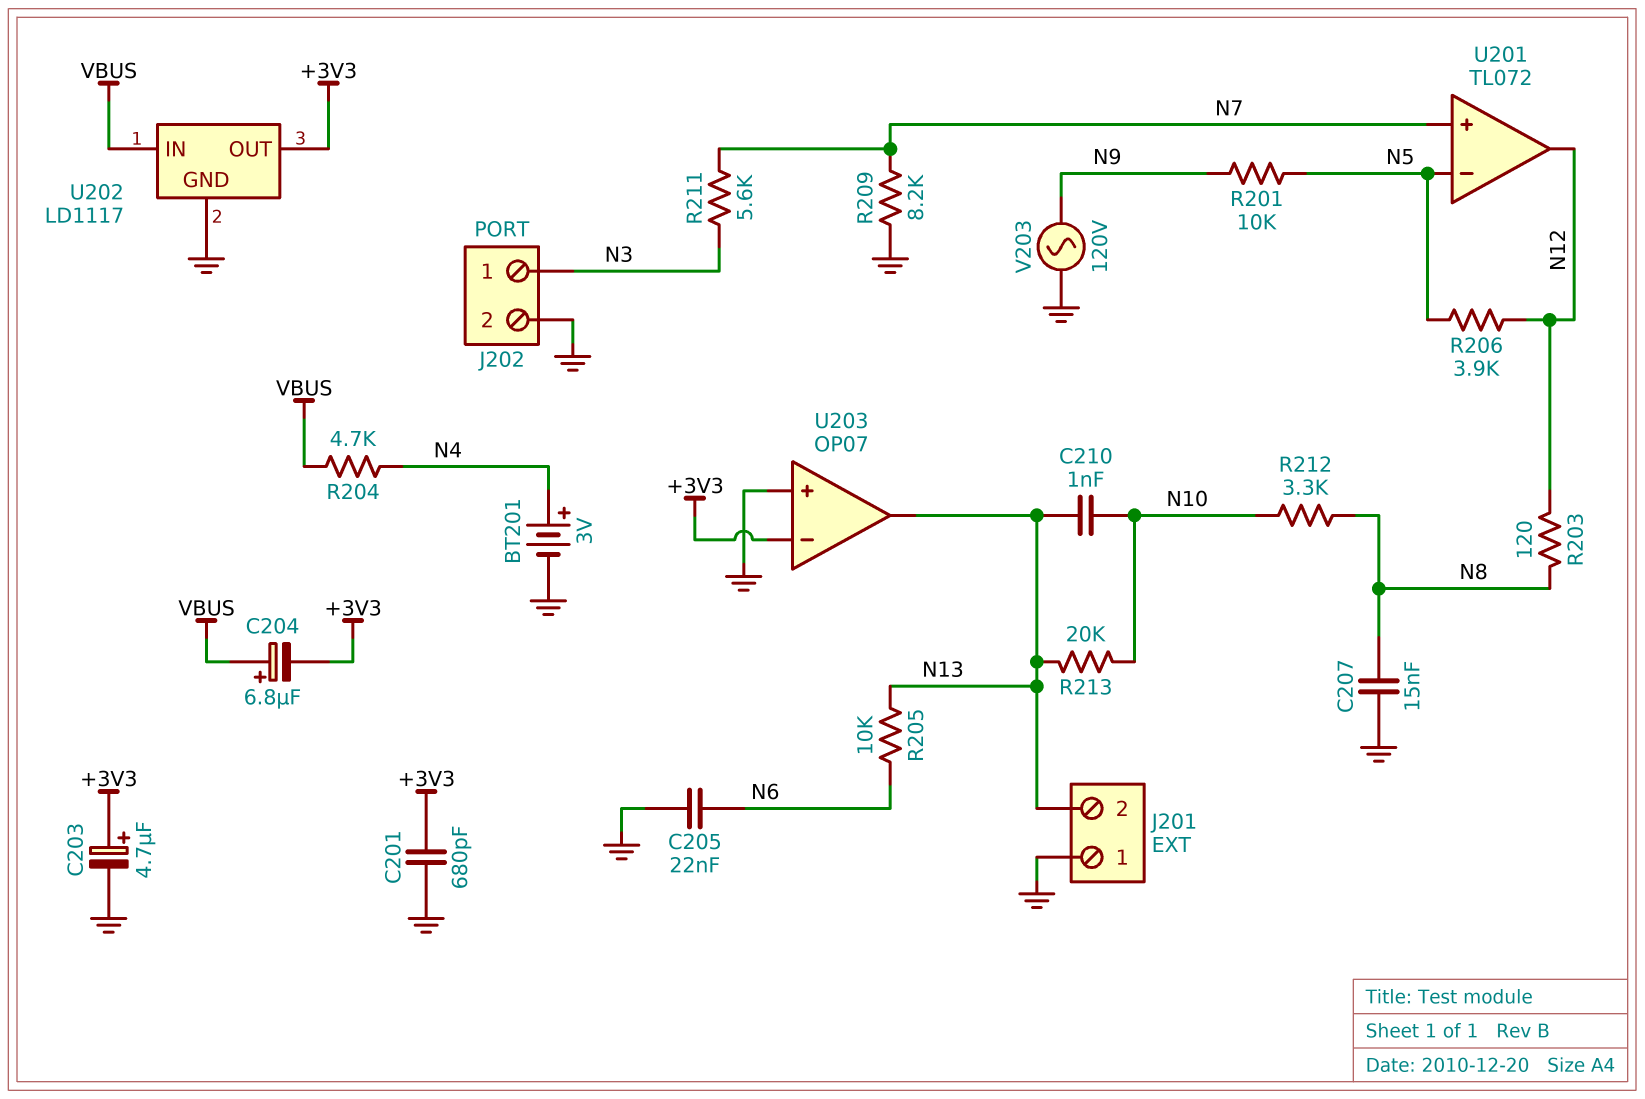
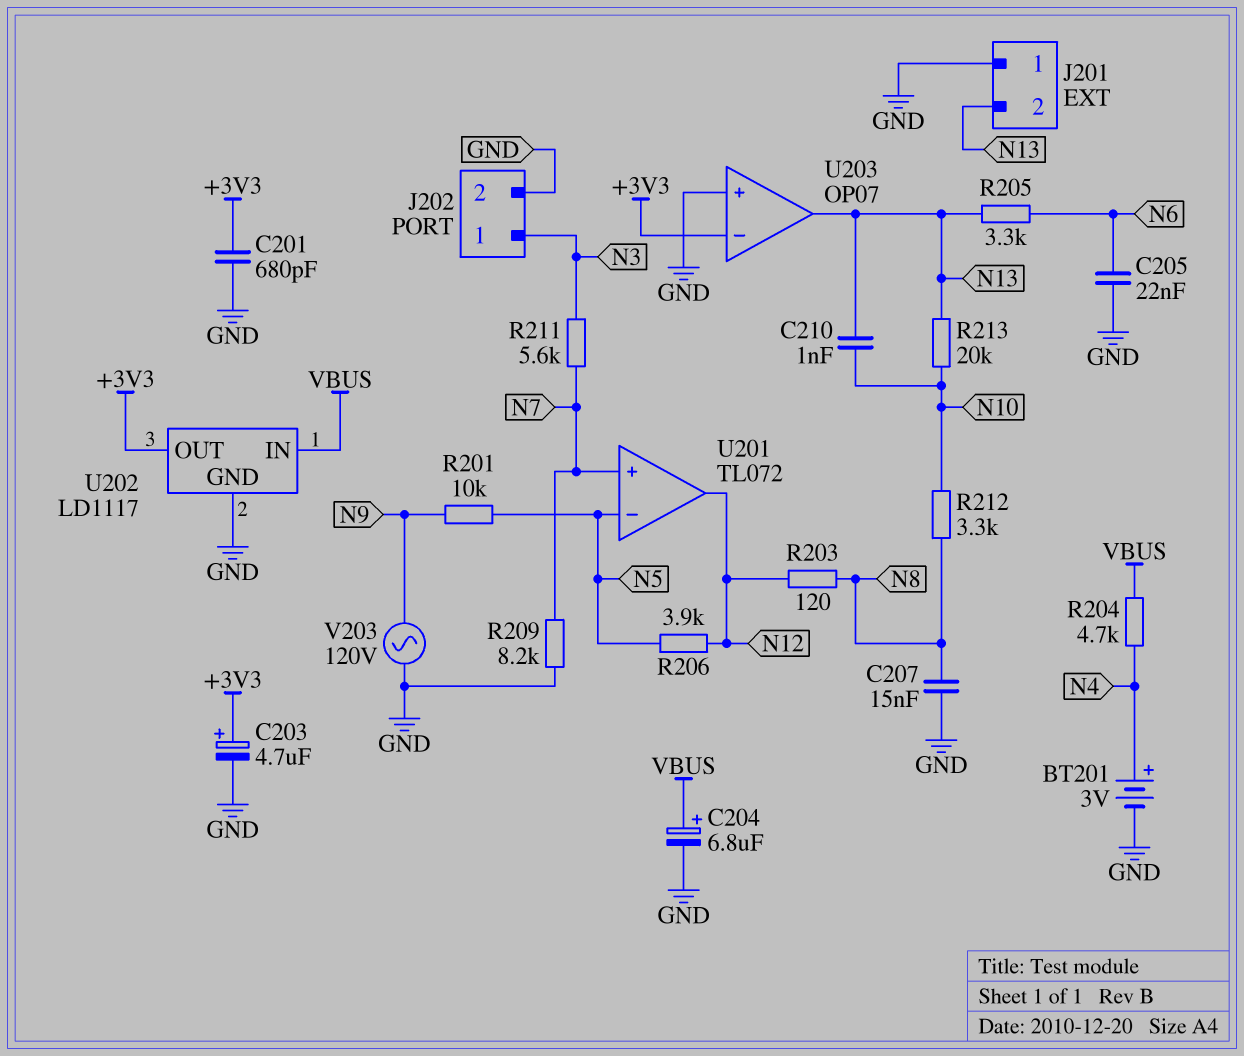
C204: 6.8uF (plus VBUS, minus +3V3) -> 6.8uF (plus VBUS, minus GND)
R205: 10k (N6, N13) -> 3.3k (N6, N13)

